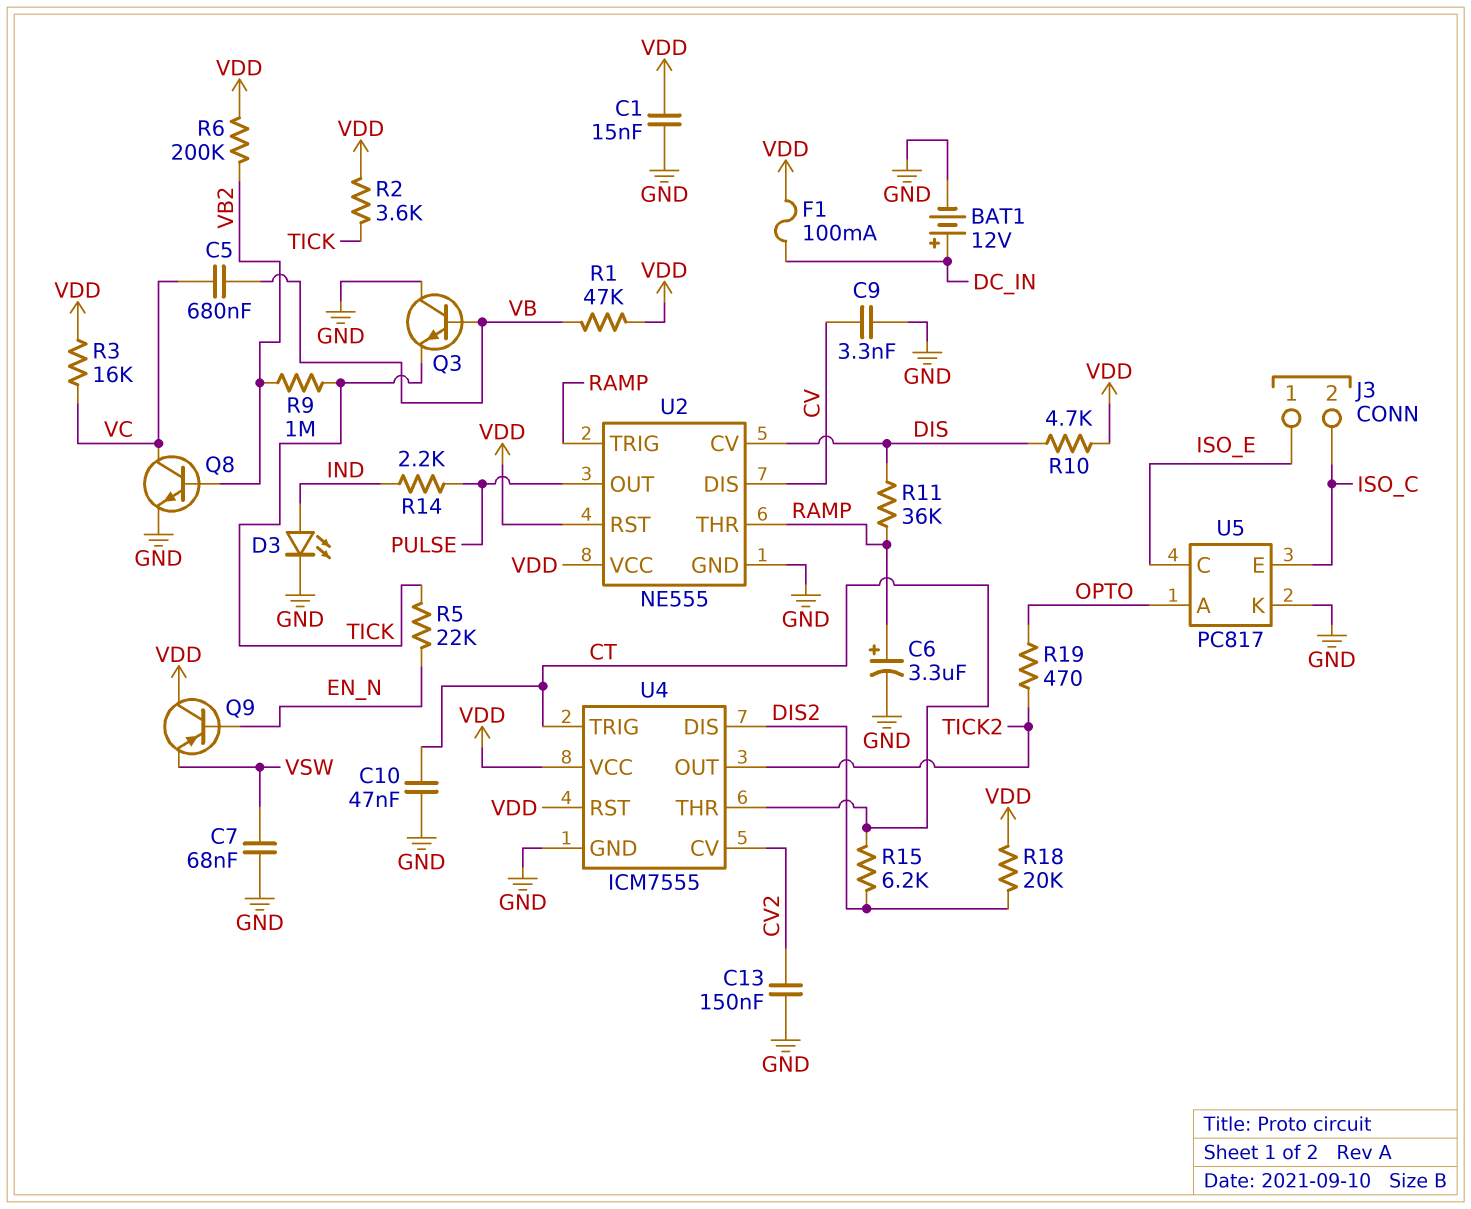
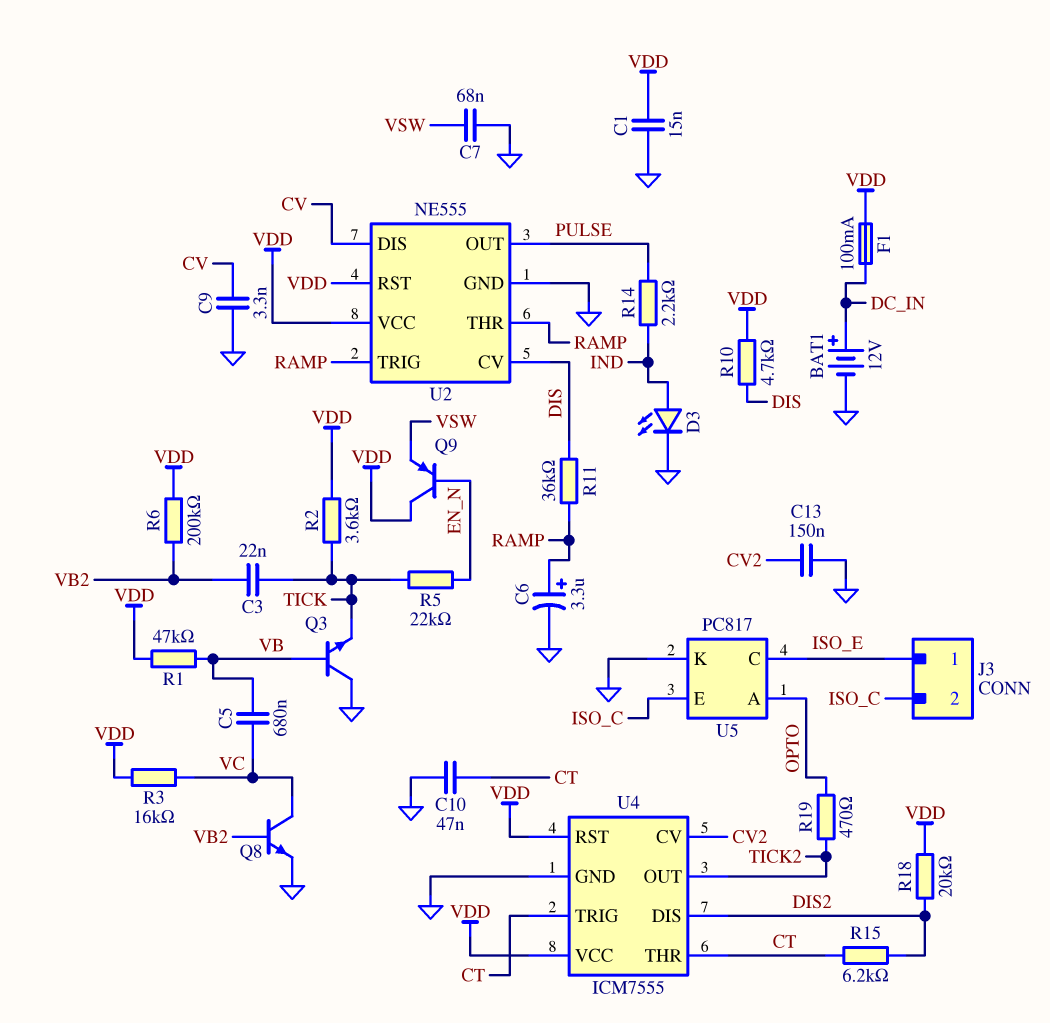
C3: none -> 22nF (TICK, VB2)
R9: 1M (TICK, VB2) -> none

